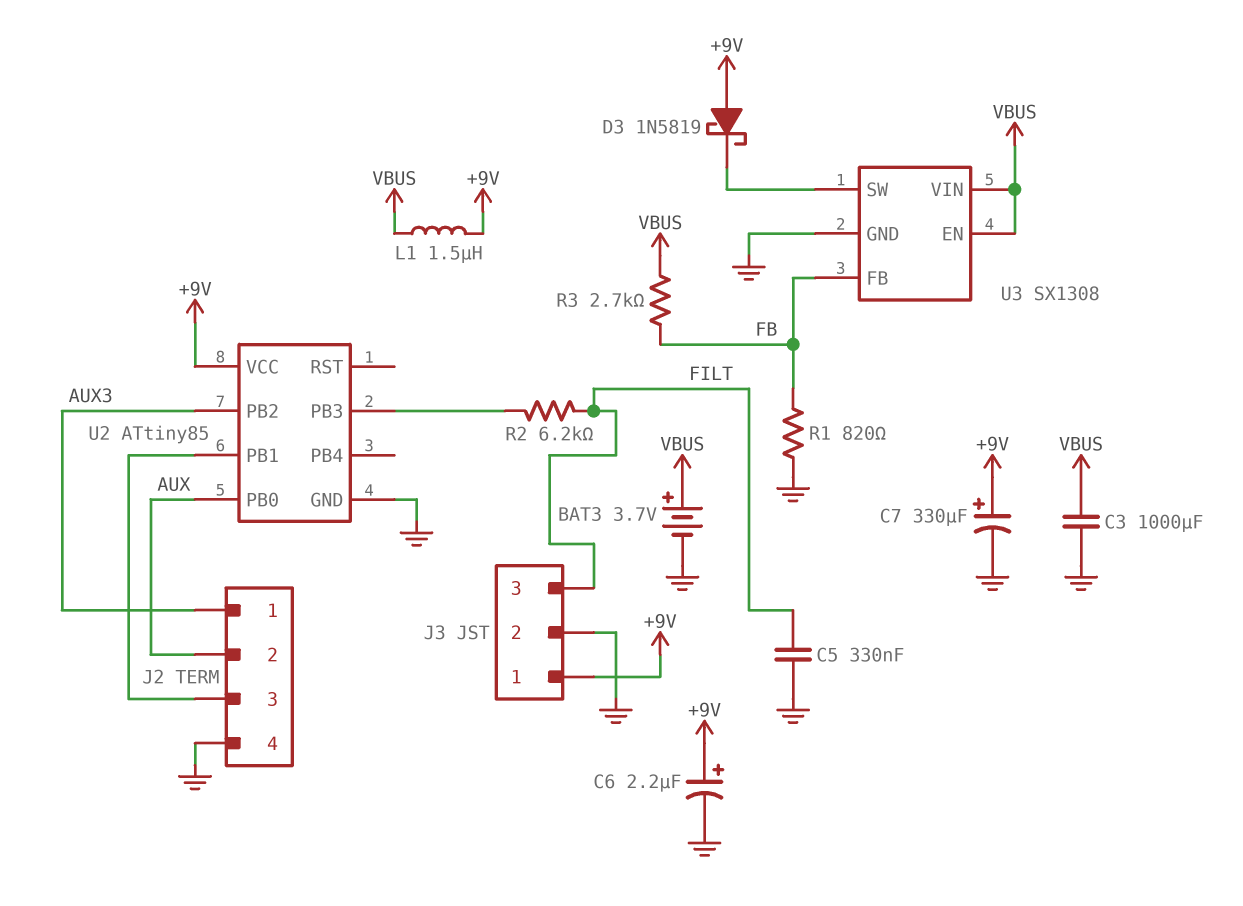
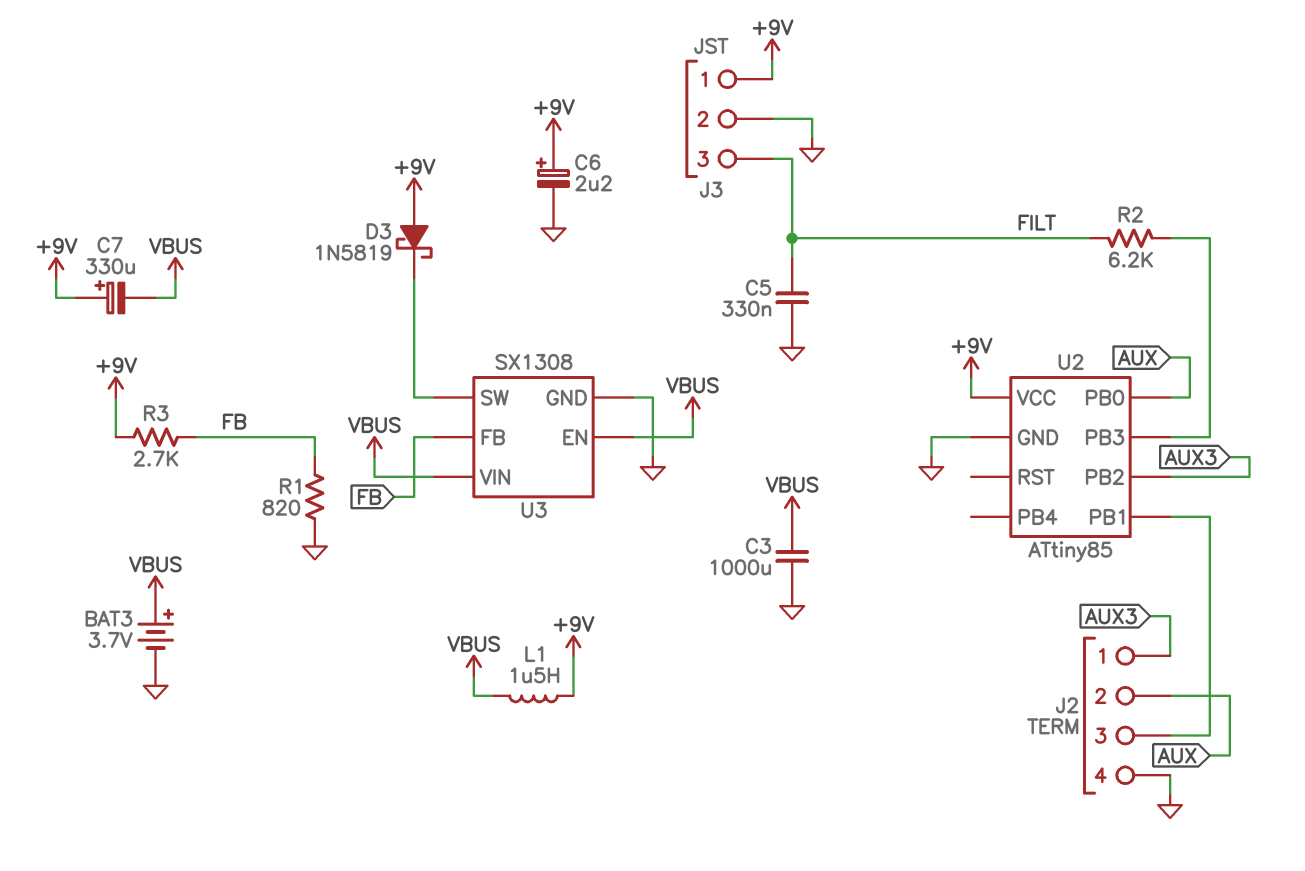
C7: 330uF (plus +9V, minus GND) -> 330uF (plus +9V, minus VBUS)
R3: 2.7k (FB, VBUS) -> 2.7k (+9V, FB)

